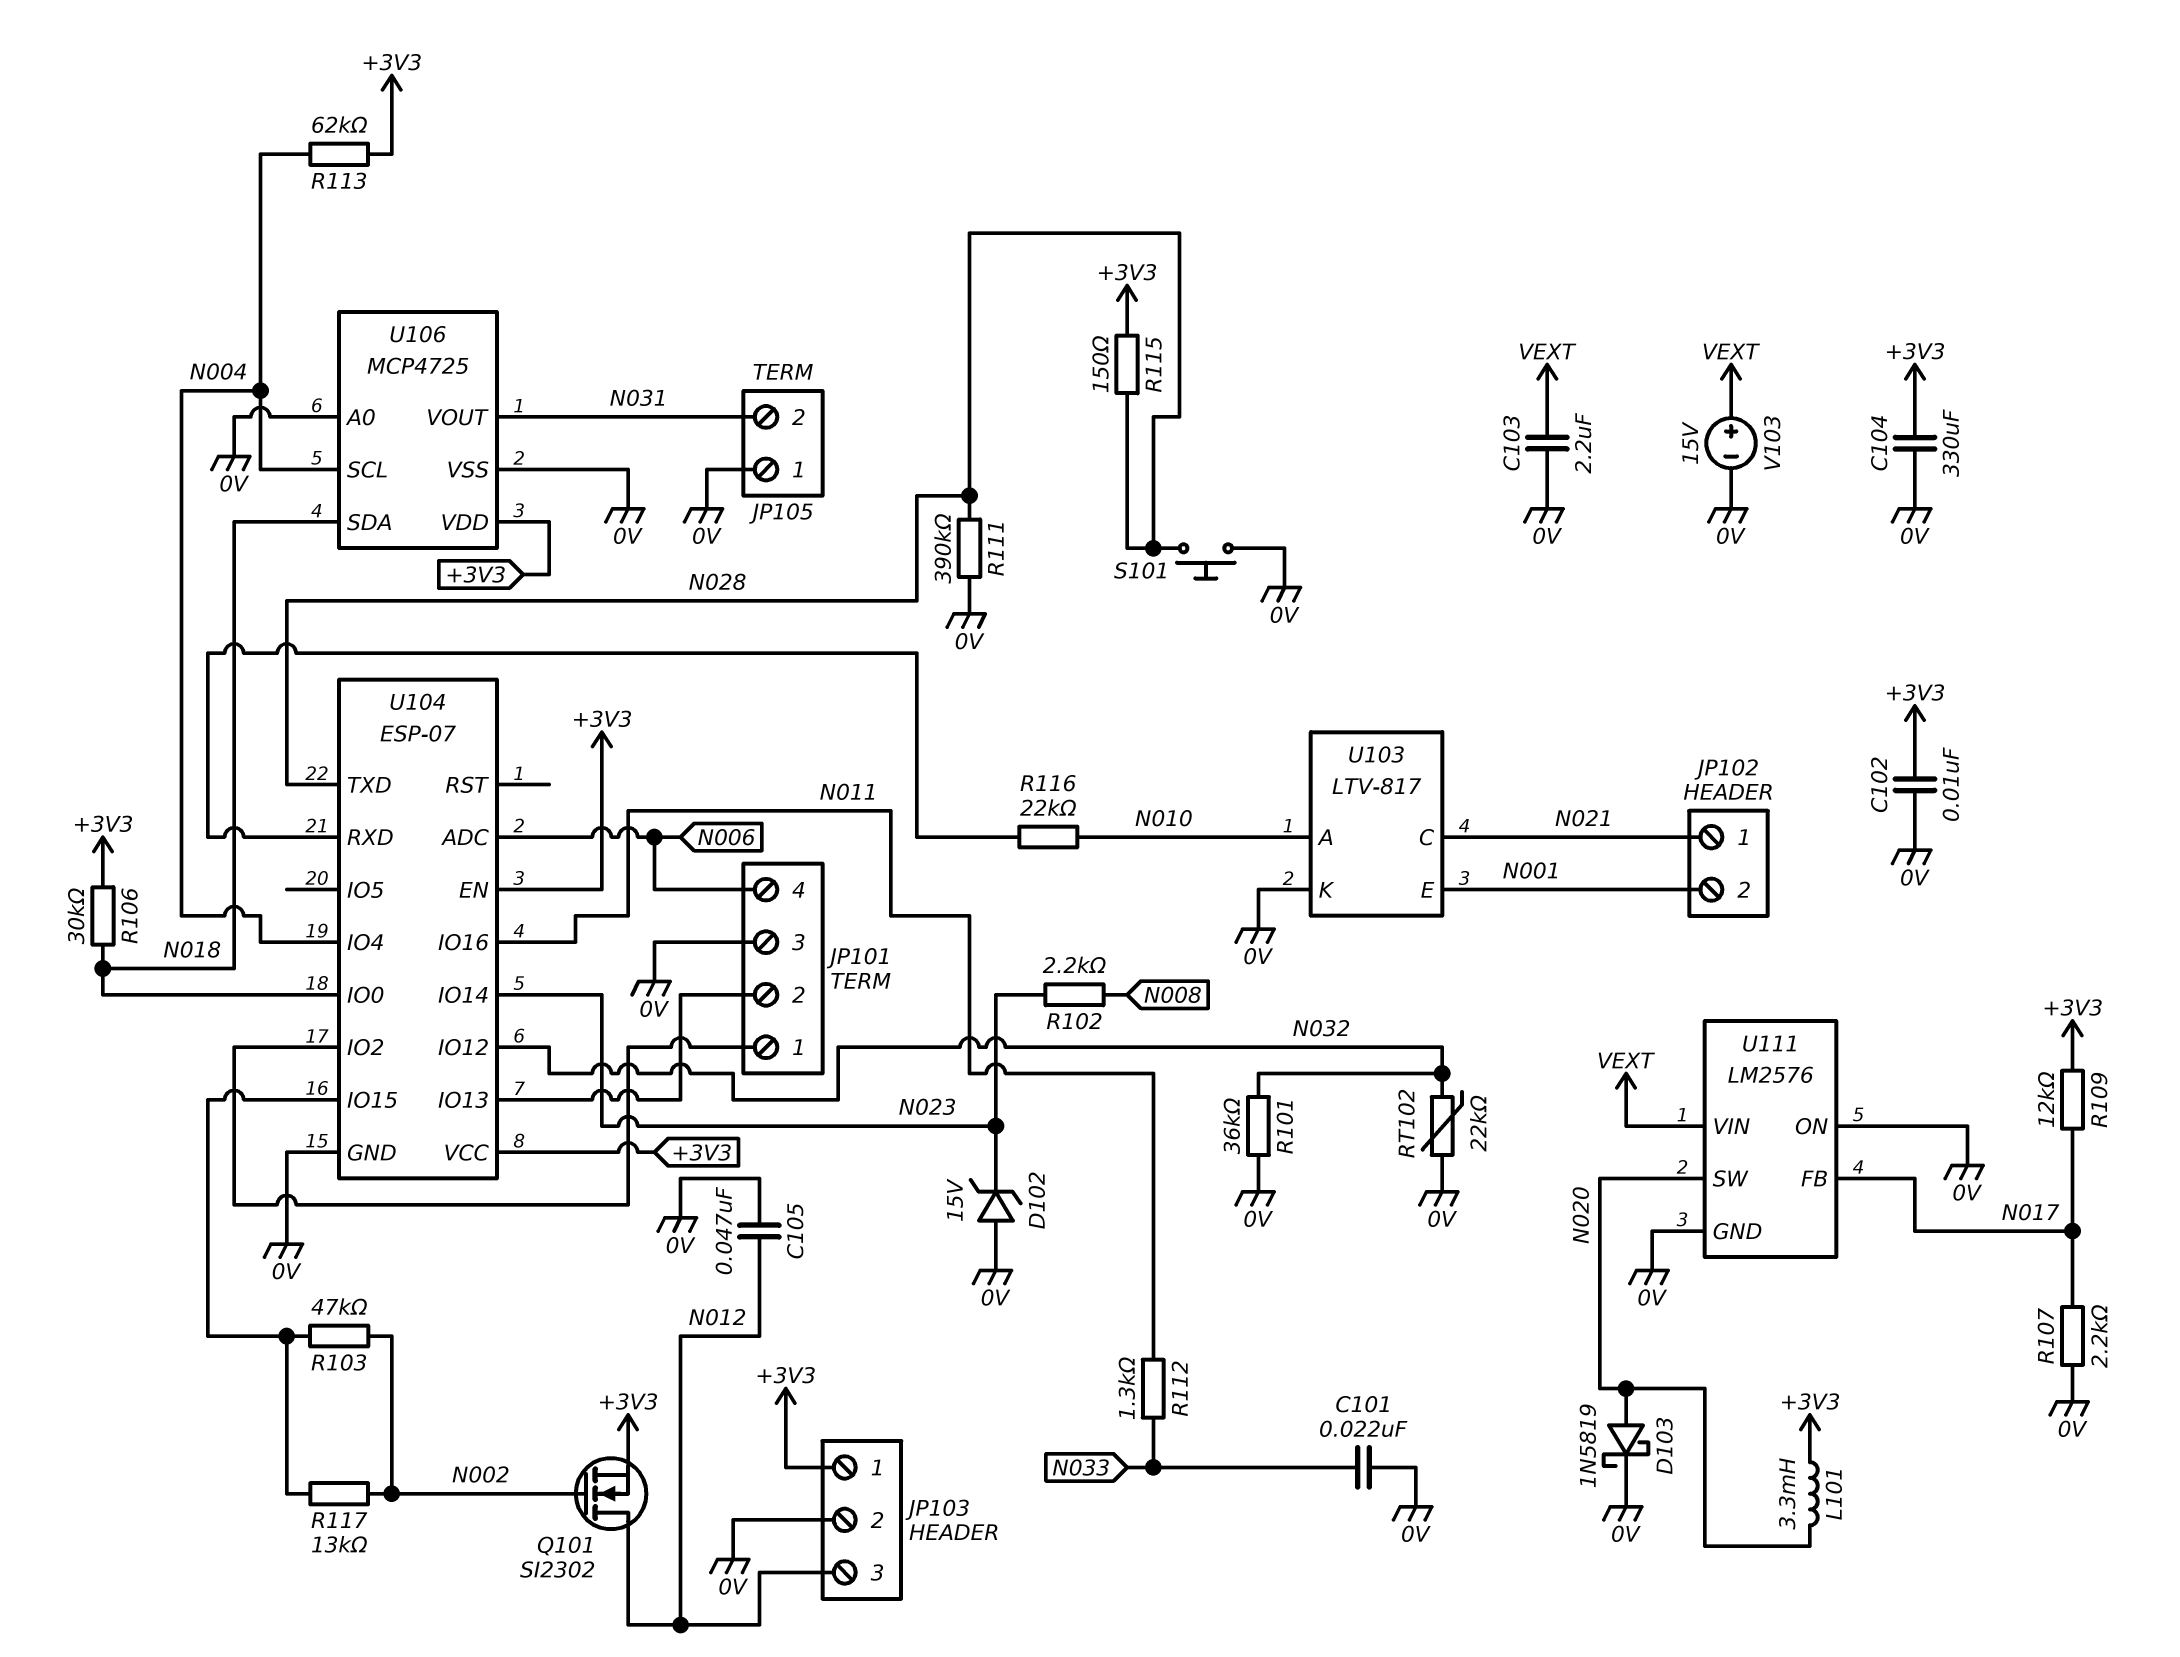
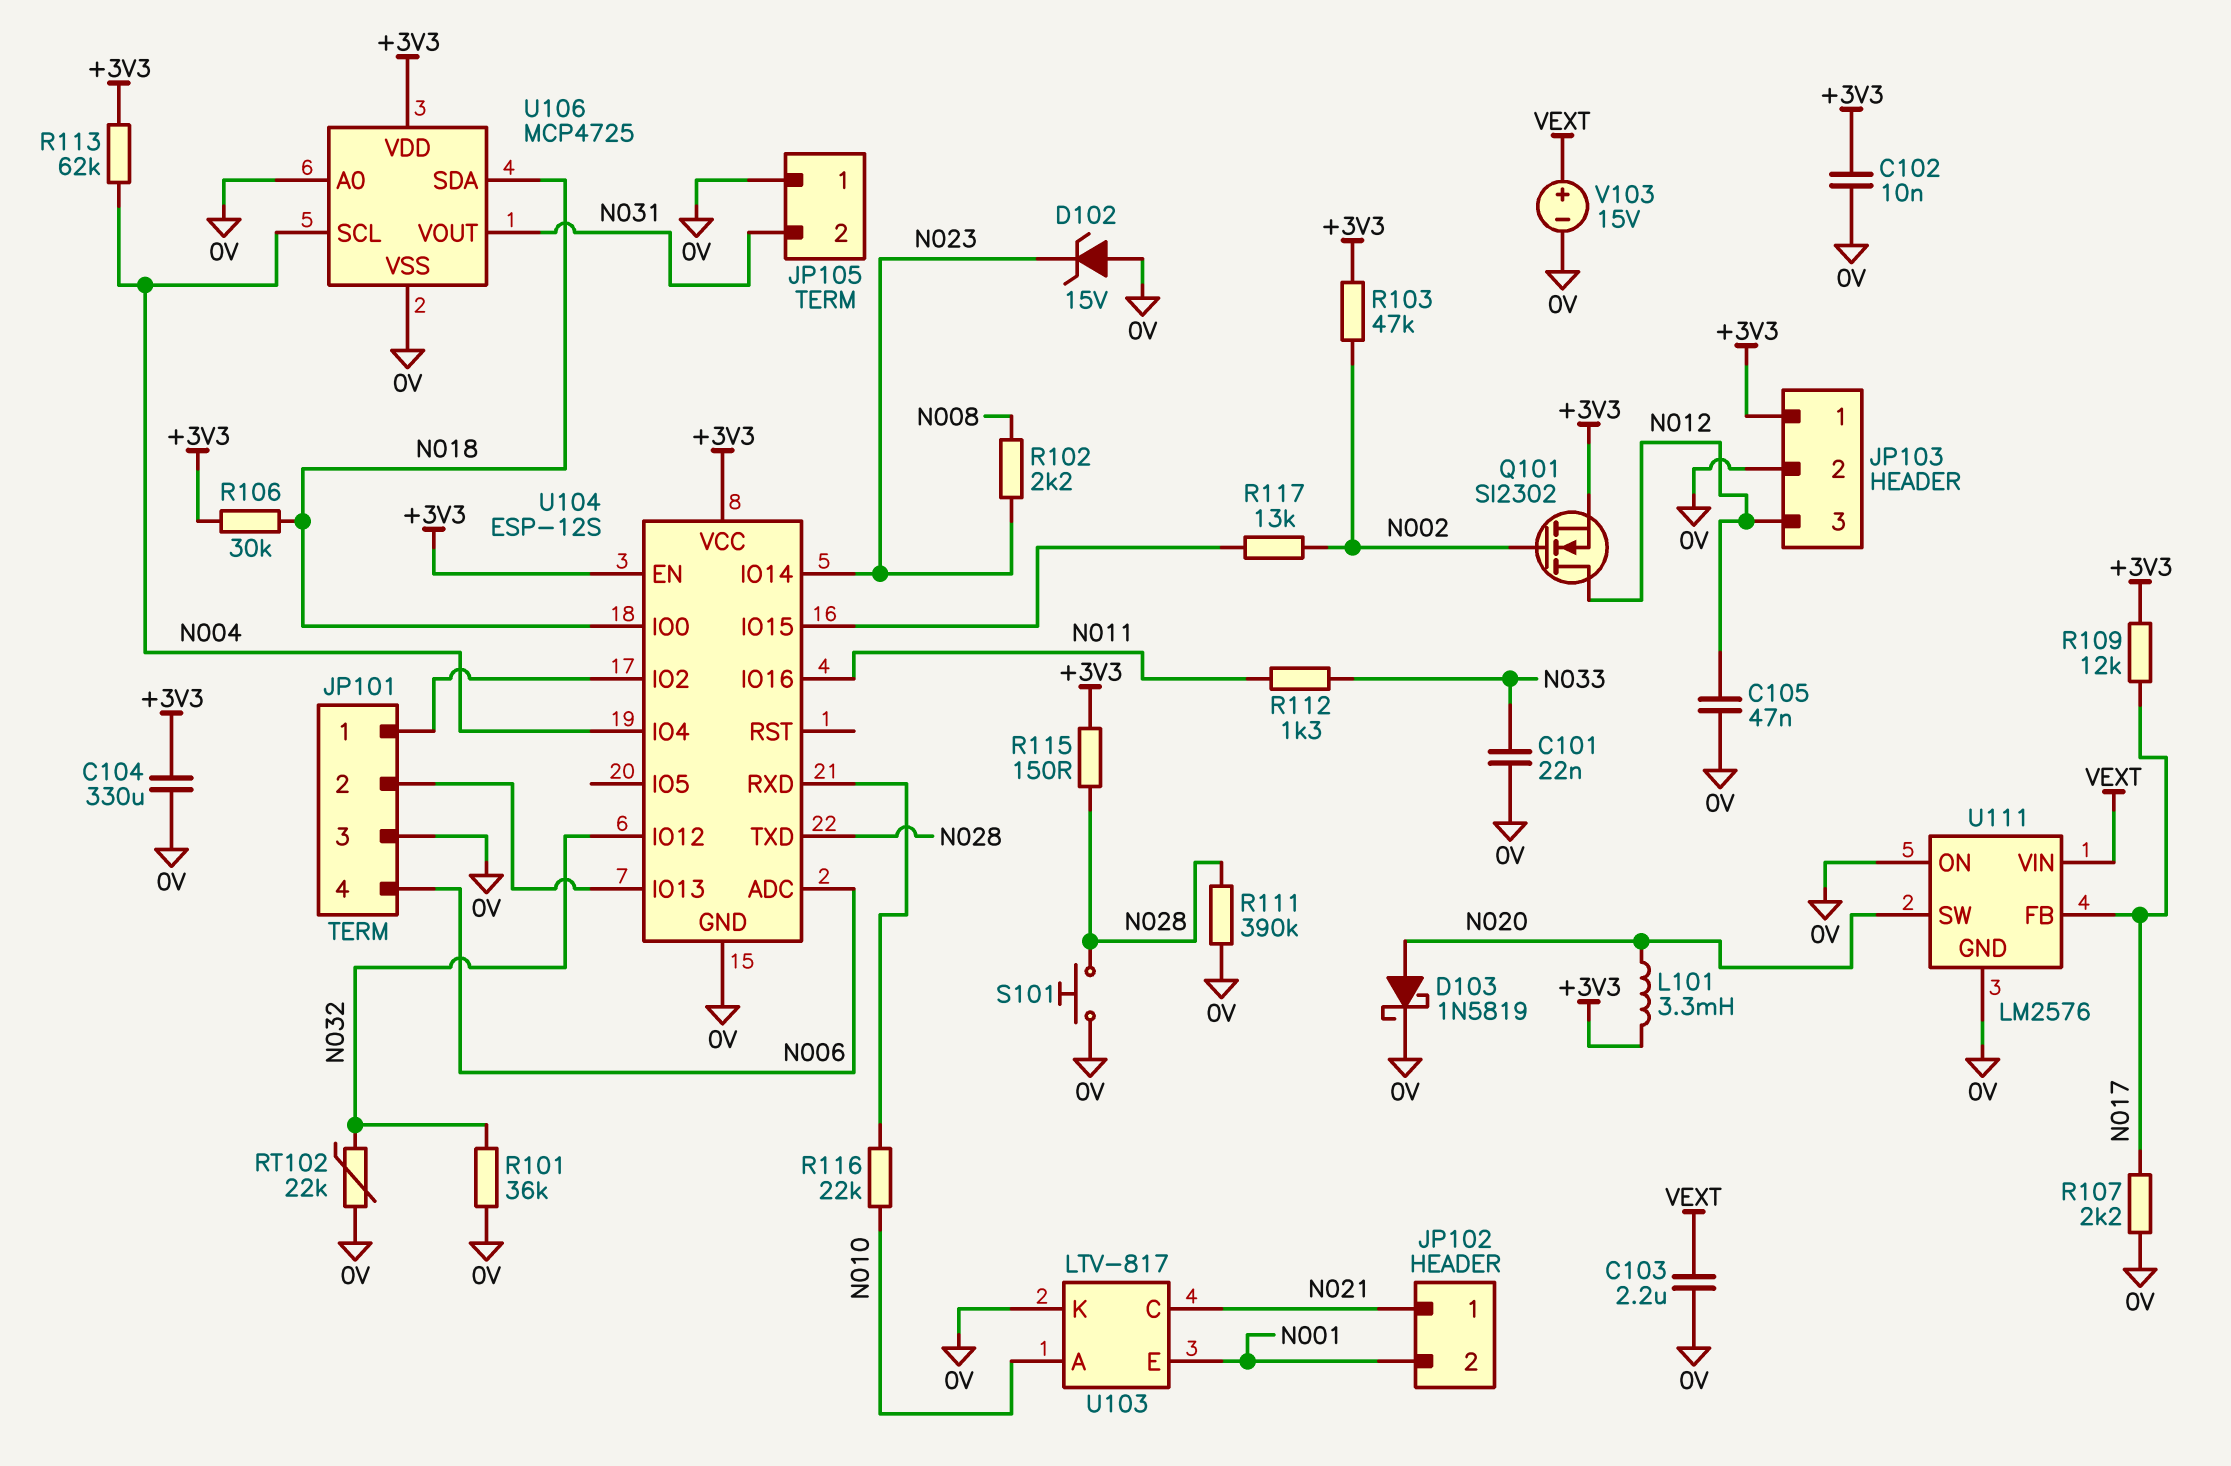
R103: 47k (N002, U104/IO15) -> 47k (+3V3, N002)
U104: ESP-07 -> ESP-12S

